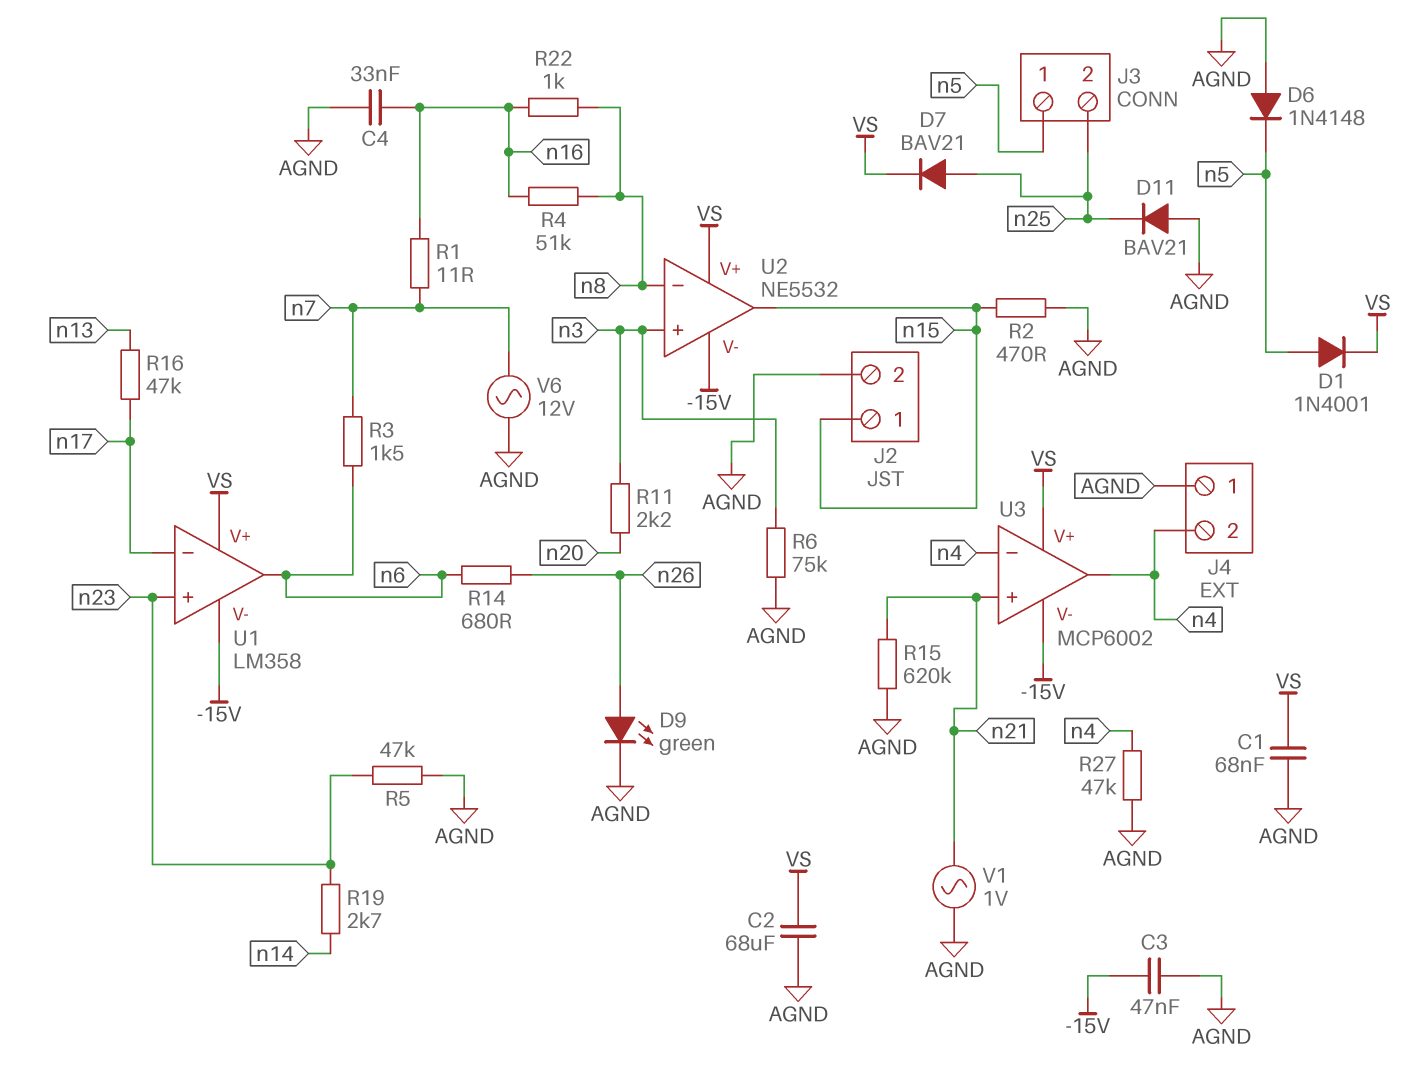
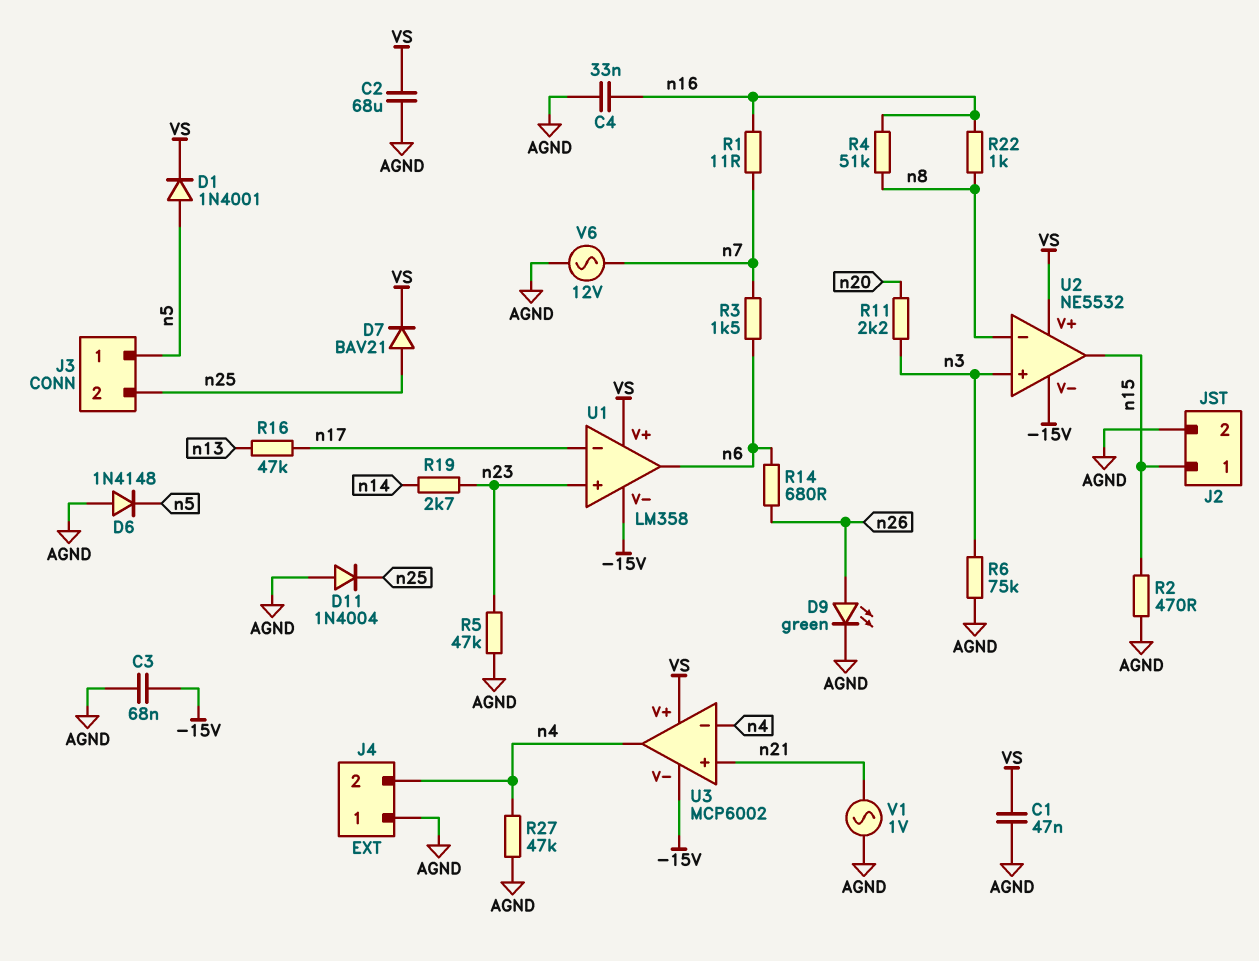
C1: 68nF (AGND, VS) -> 47nF (AGND, VS)
C3: 47nF (-15V, AGND) -> 68nF (-15V, AGND)
D11: diode BAV21 (A AGND, K n25) -> diode 1N4004 (A AGND, K n25)
R15: 620k (AGND, n21) -> none

